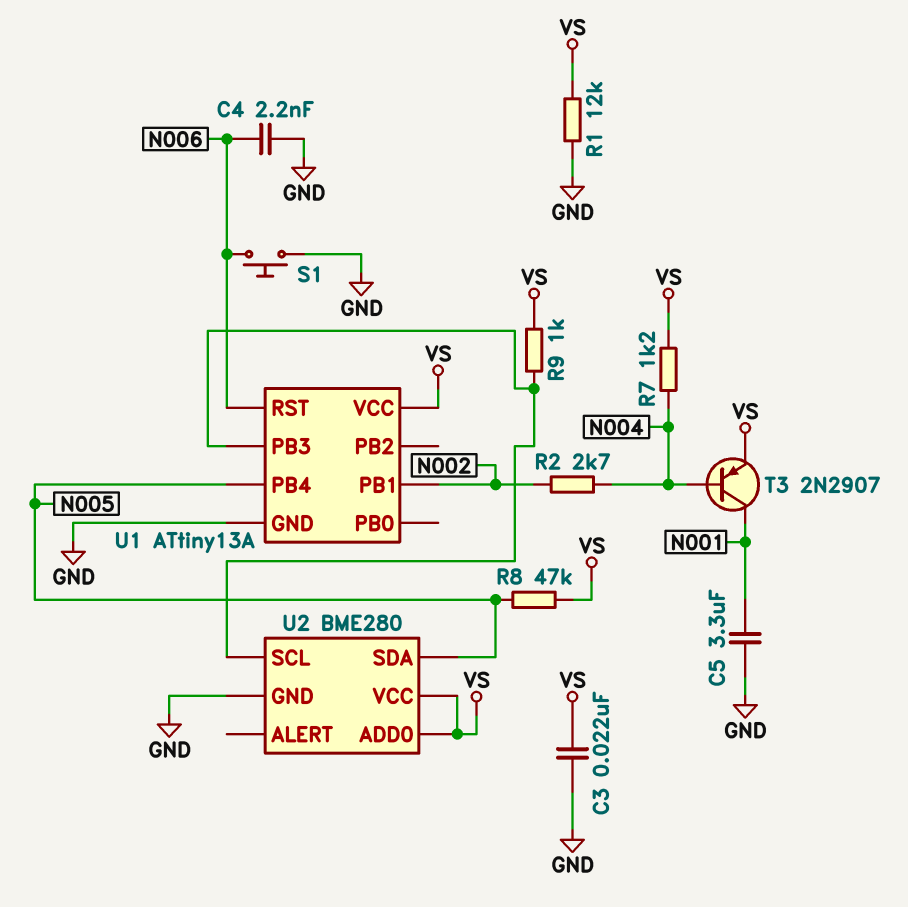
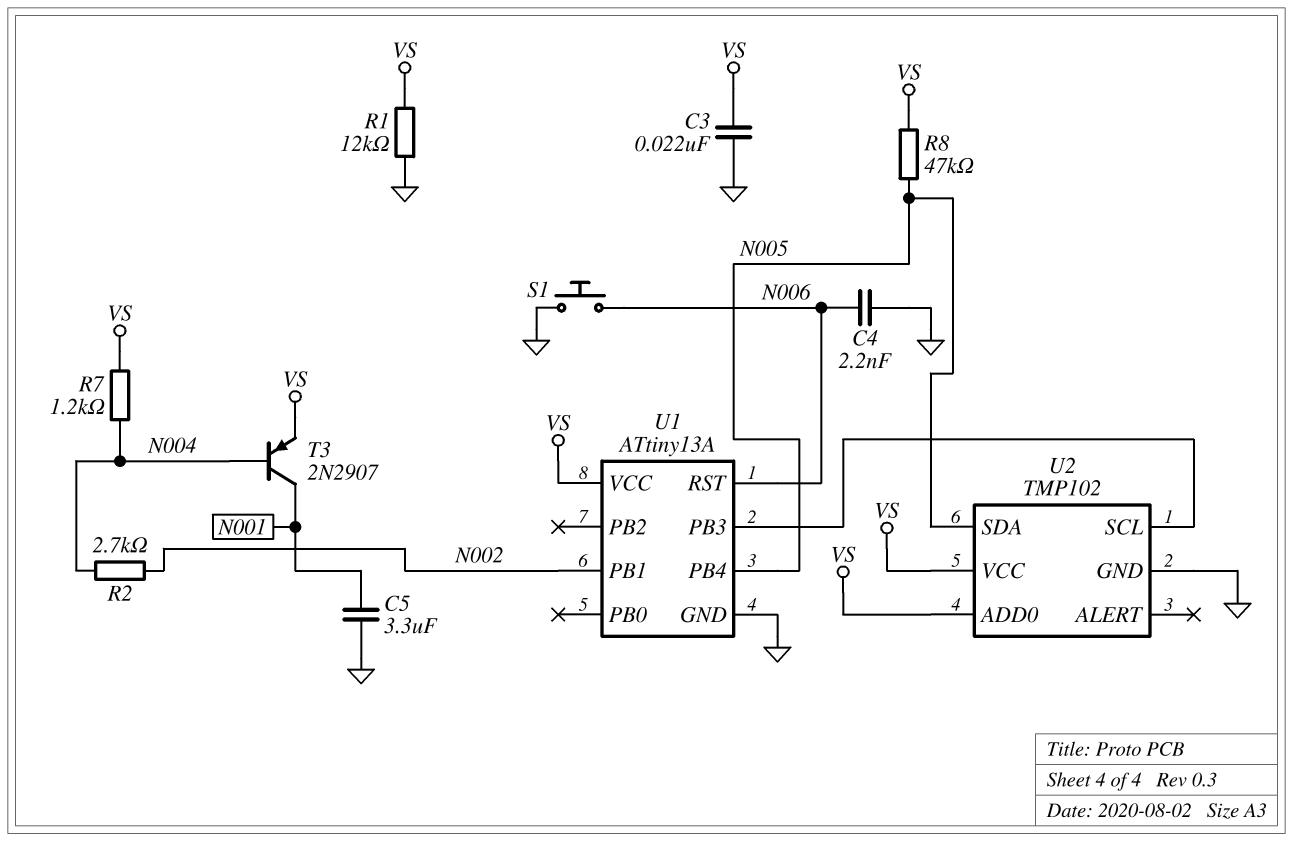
R9: 1k (U1/PB3, VS) -> none
U2: BME280 -> TMP102

